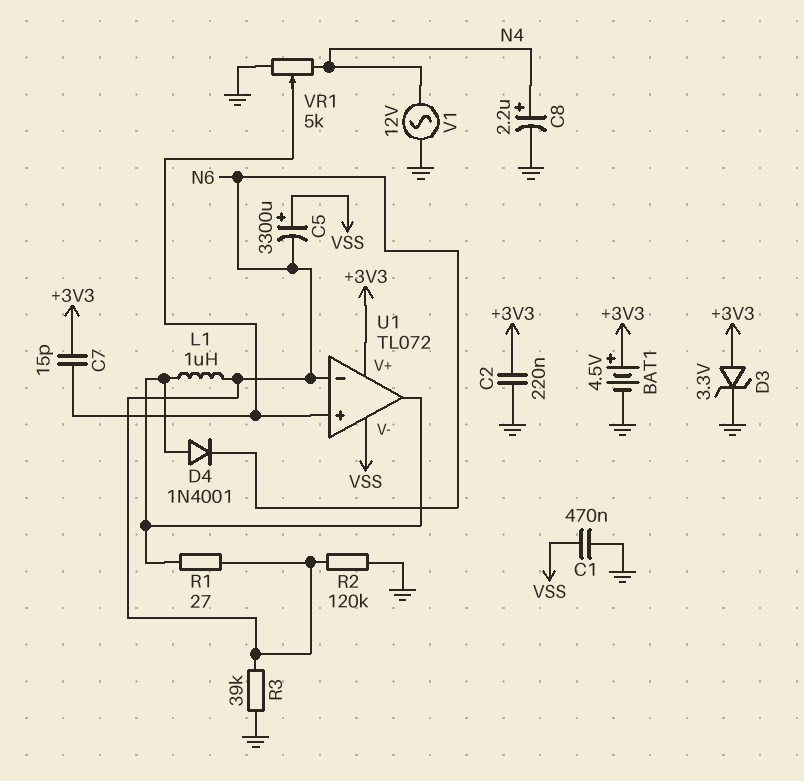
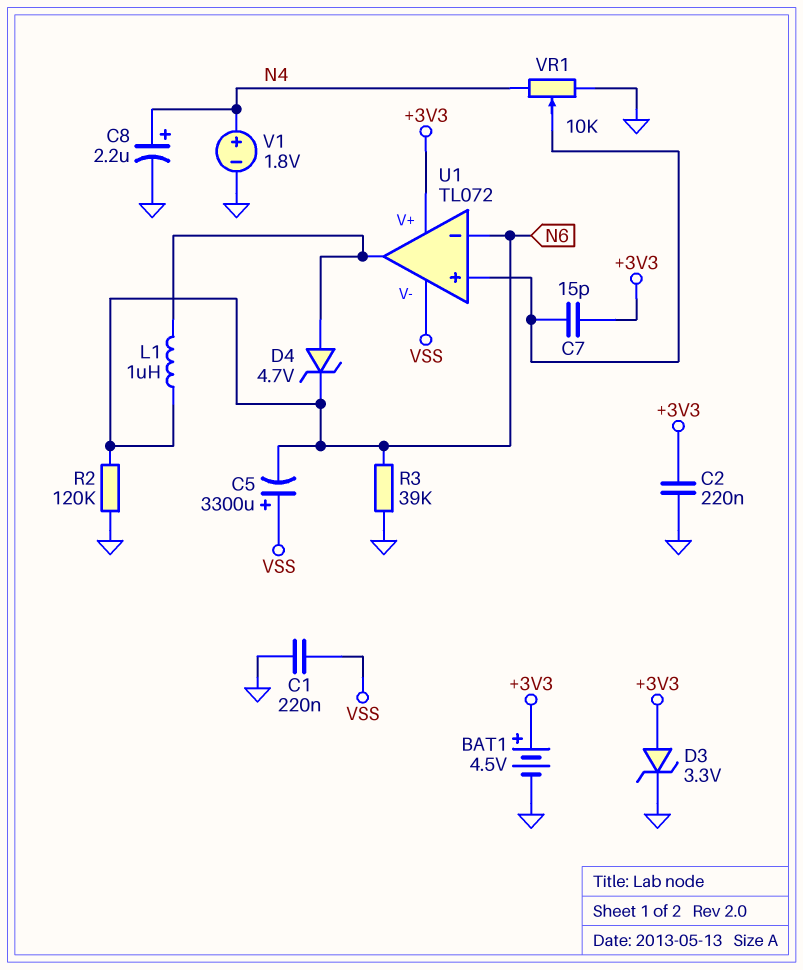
C1: 470nF (GND, VSS) -> 220nF (GND, VSS)
D4: diode 1N4001 (A U1/out, K N6) -> zener 4.7V (A U1/out, K N6)
R1: 27 (N6, U1/out) -> none
V1: AC 12V (GND, N4) -> 1.8V (plus N4, minus GND)
VR1: 5k (GND, N4, wiper U1/in+) -> 10k (GND, N4, wiper U1/in+)

